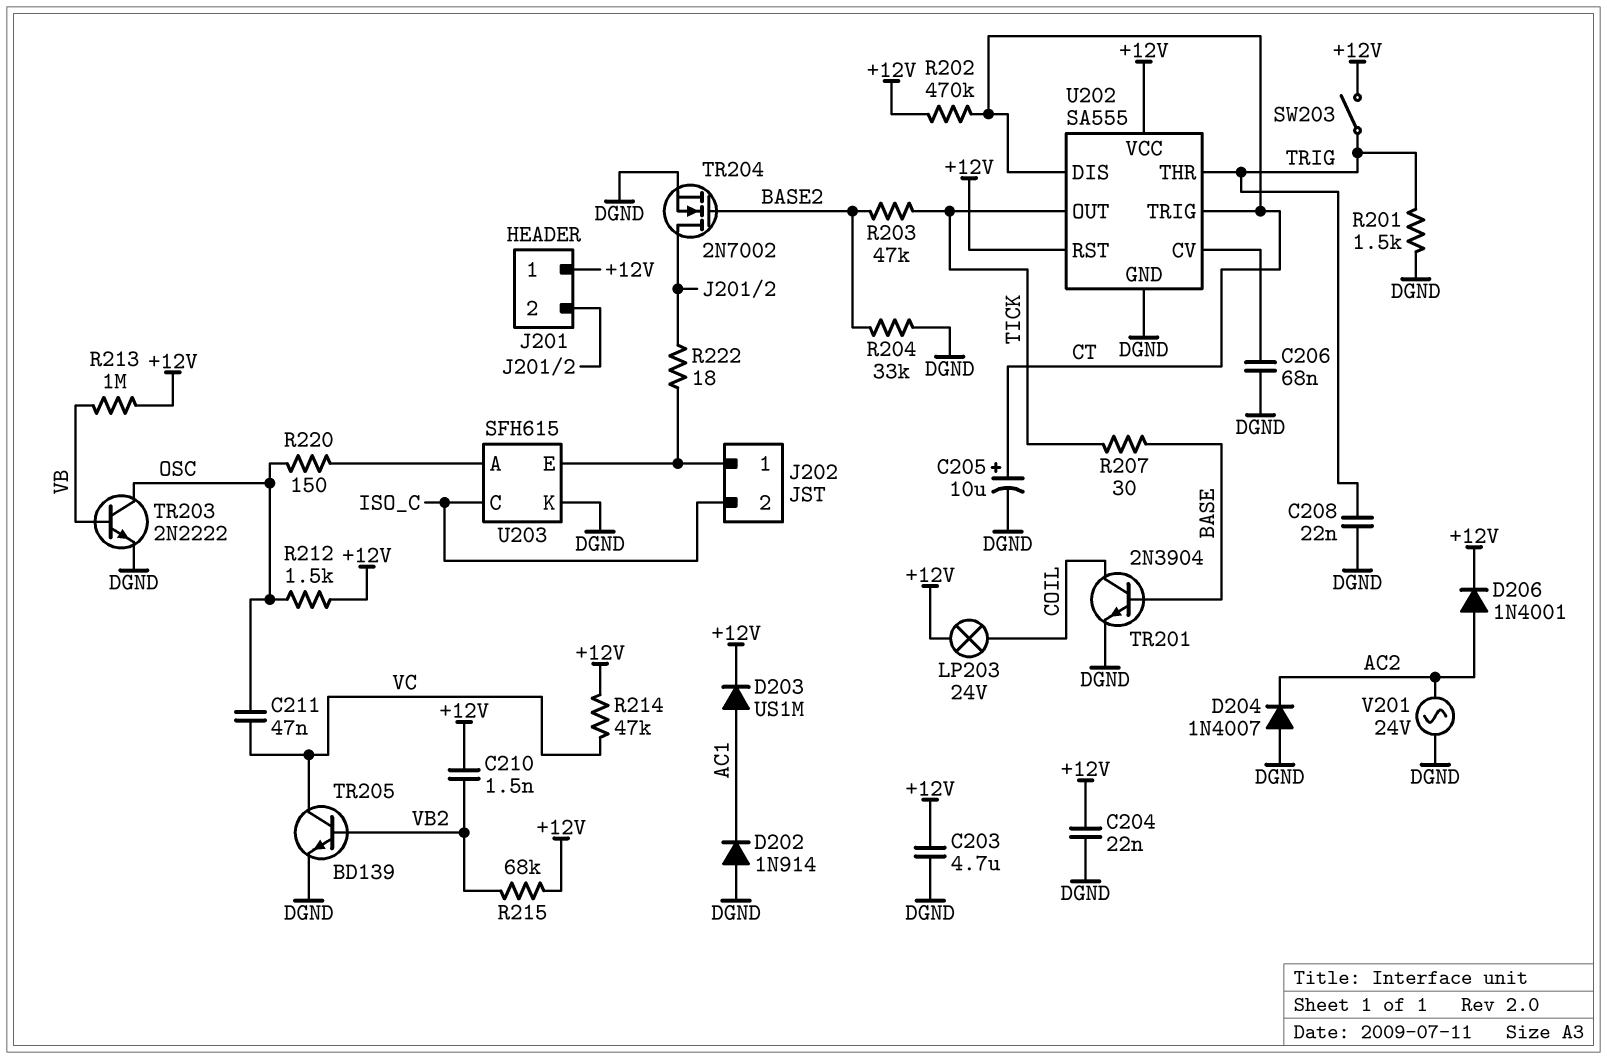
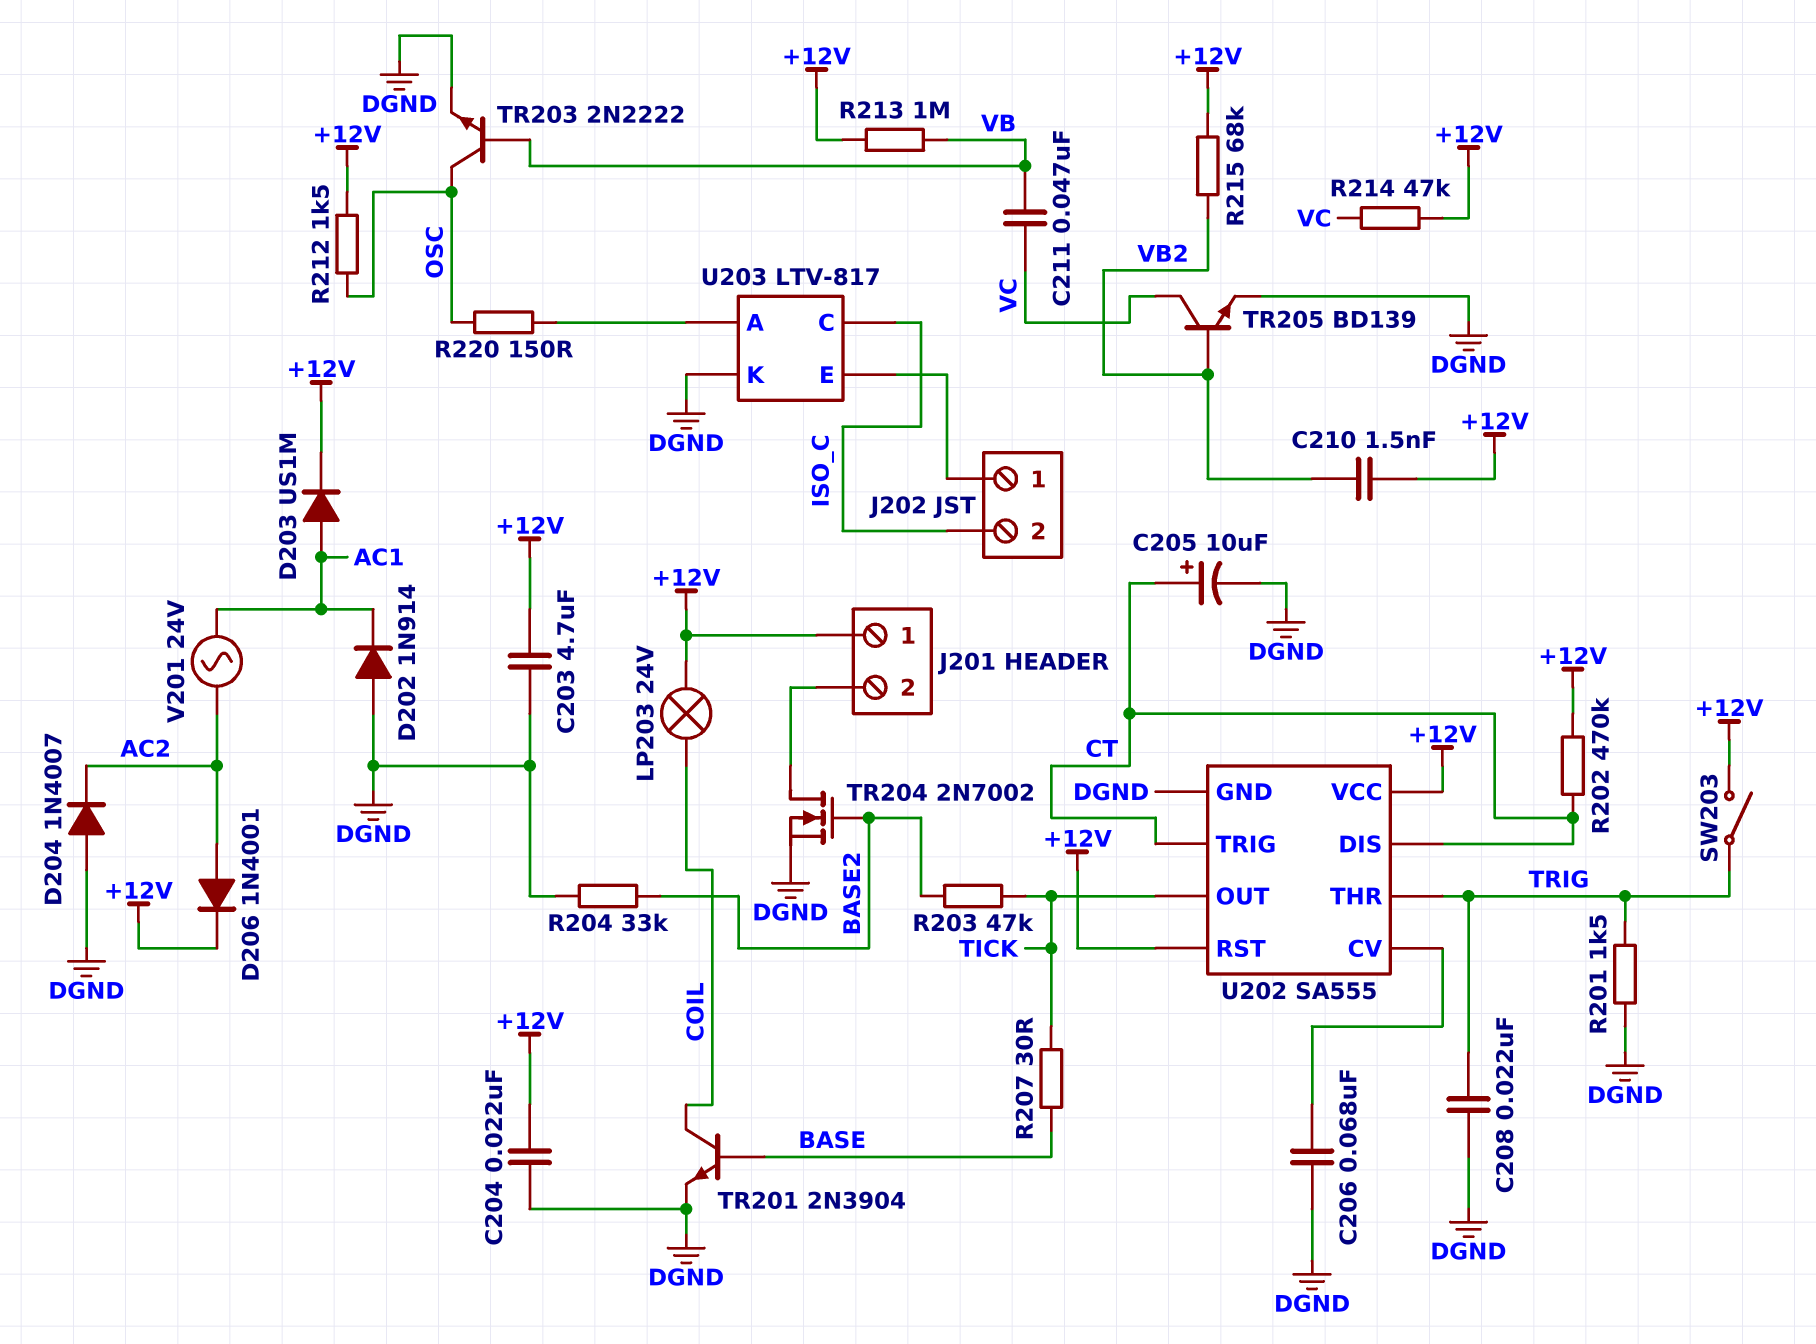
C211: 47nF (OSC, VC) -> 47nF (VB, VC)
R222: 18 (J201/2, J202/1) -> none
U203: SFH615 -> LTV-817
V201: AC 24V (AC2, DGND) -> AC 24V (AC1, AC2)

